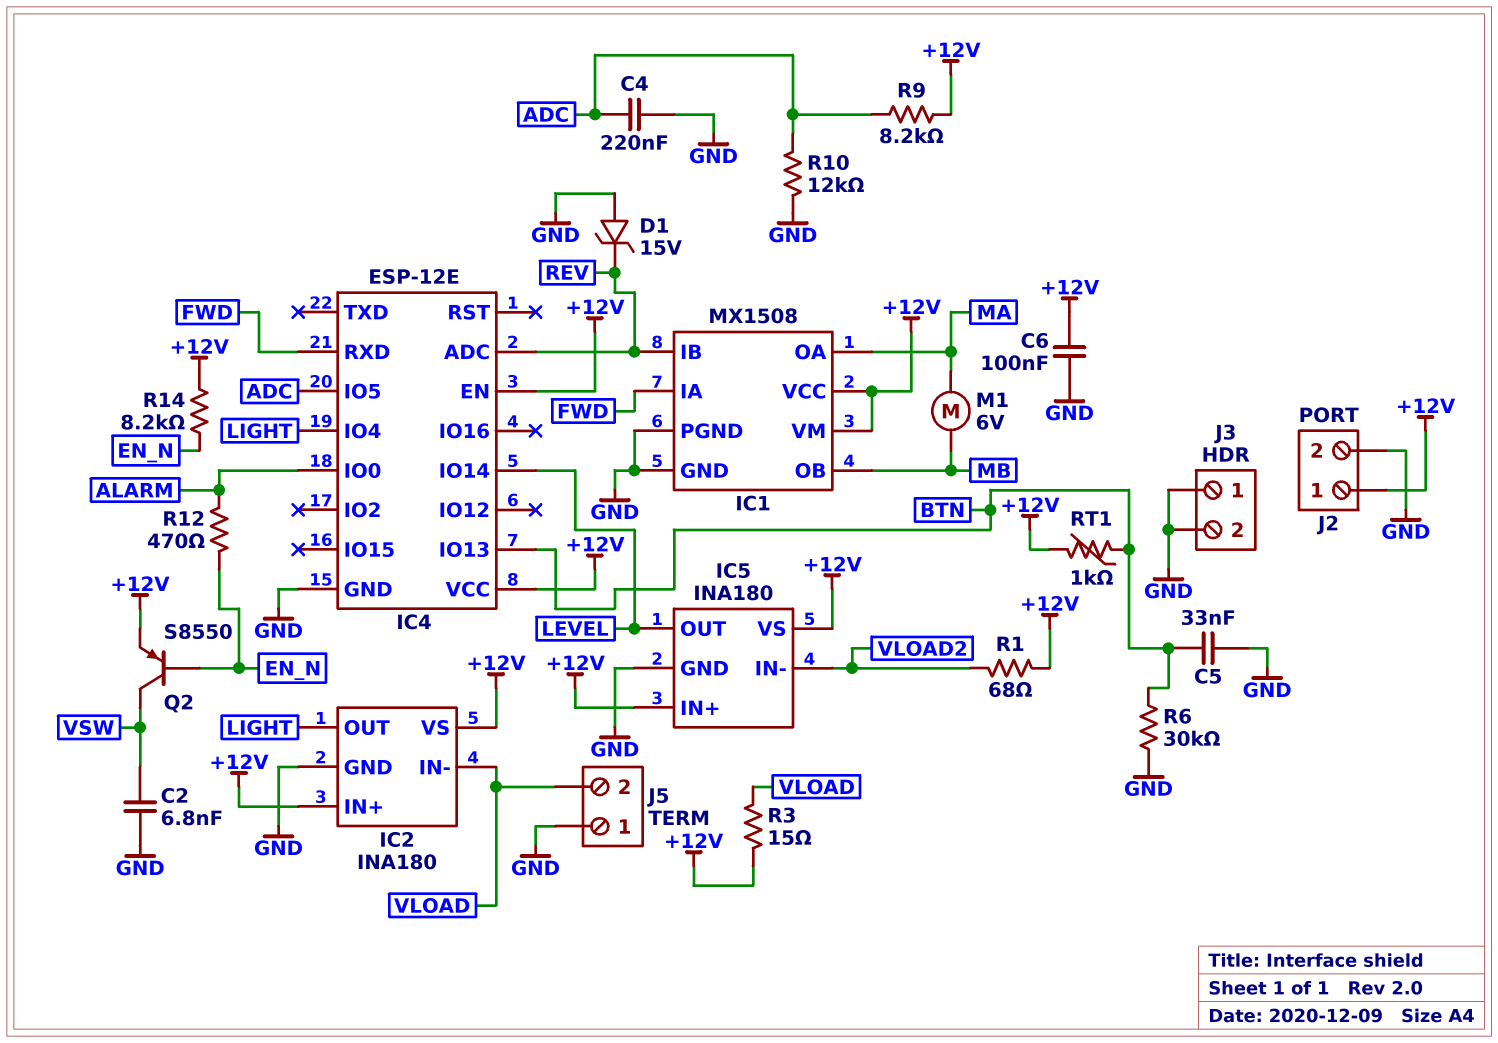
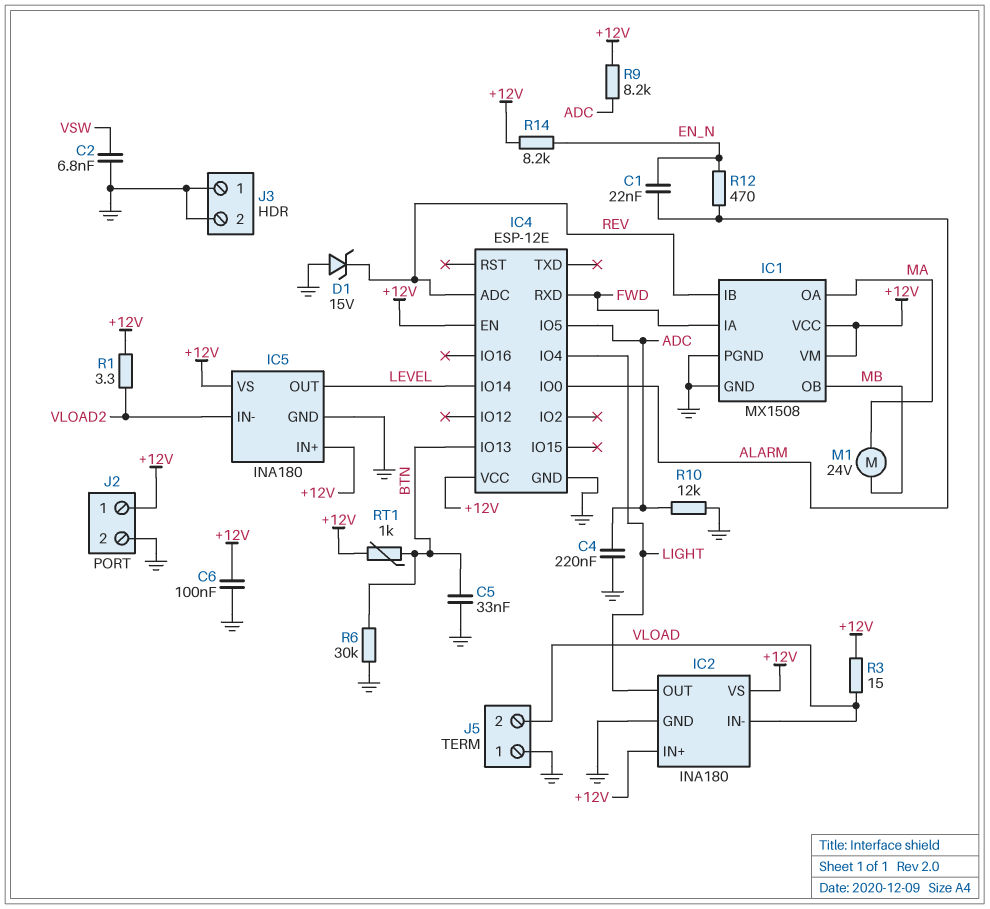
C1: none -> 22nF (ALARM, EN_N)
M1: motor 6V (MA, MB) -> motor 24V (MA, MB)
Q2: PNP S8550 (B EN_N, C VSW, E +12V) -> none
R1: 68 (+12V, VLOAD2) -> 3.3 (+12V, VLOAD2)

